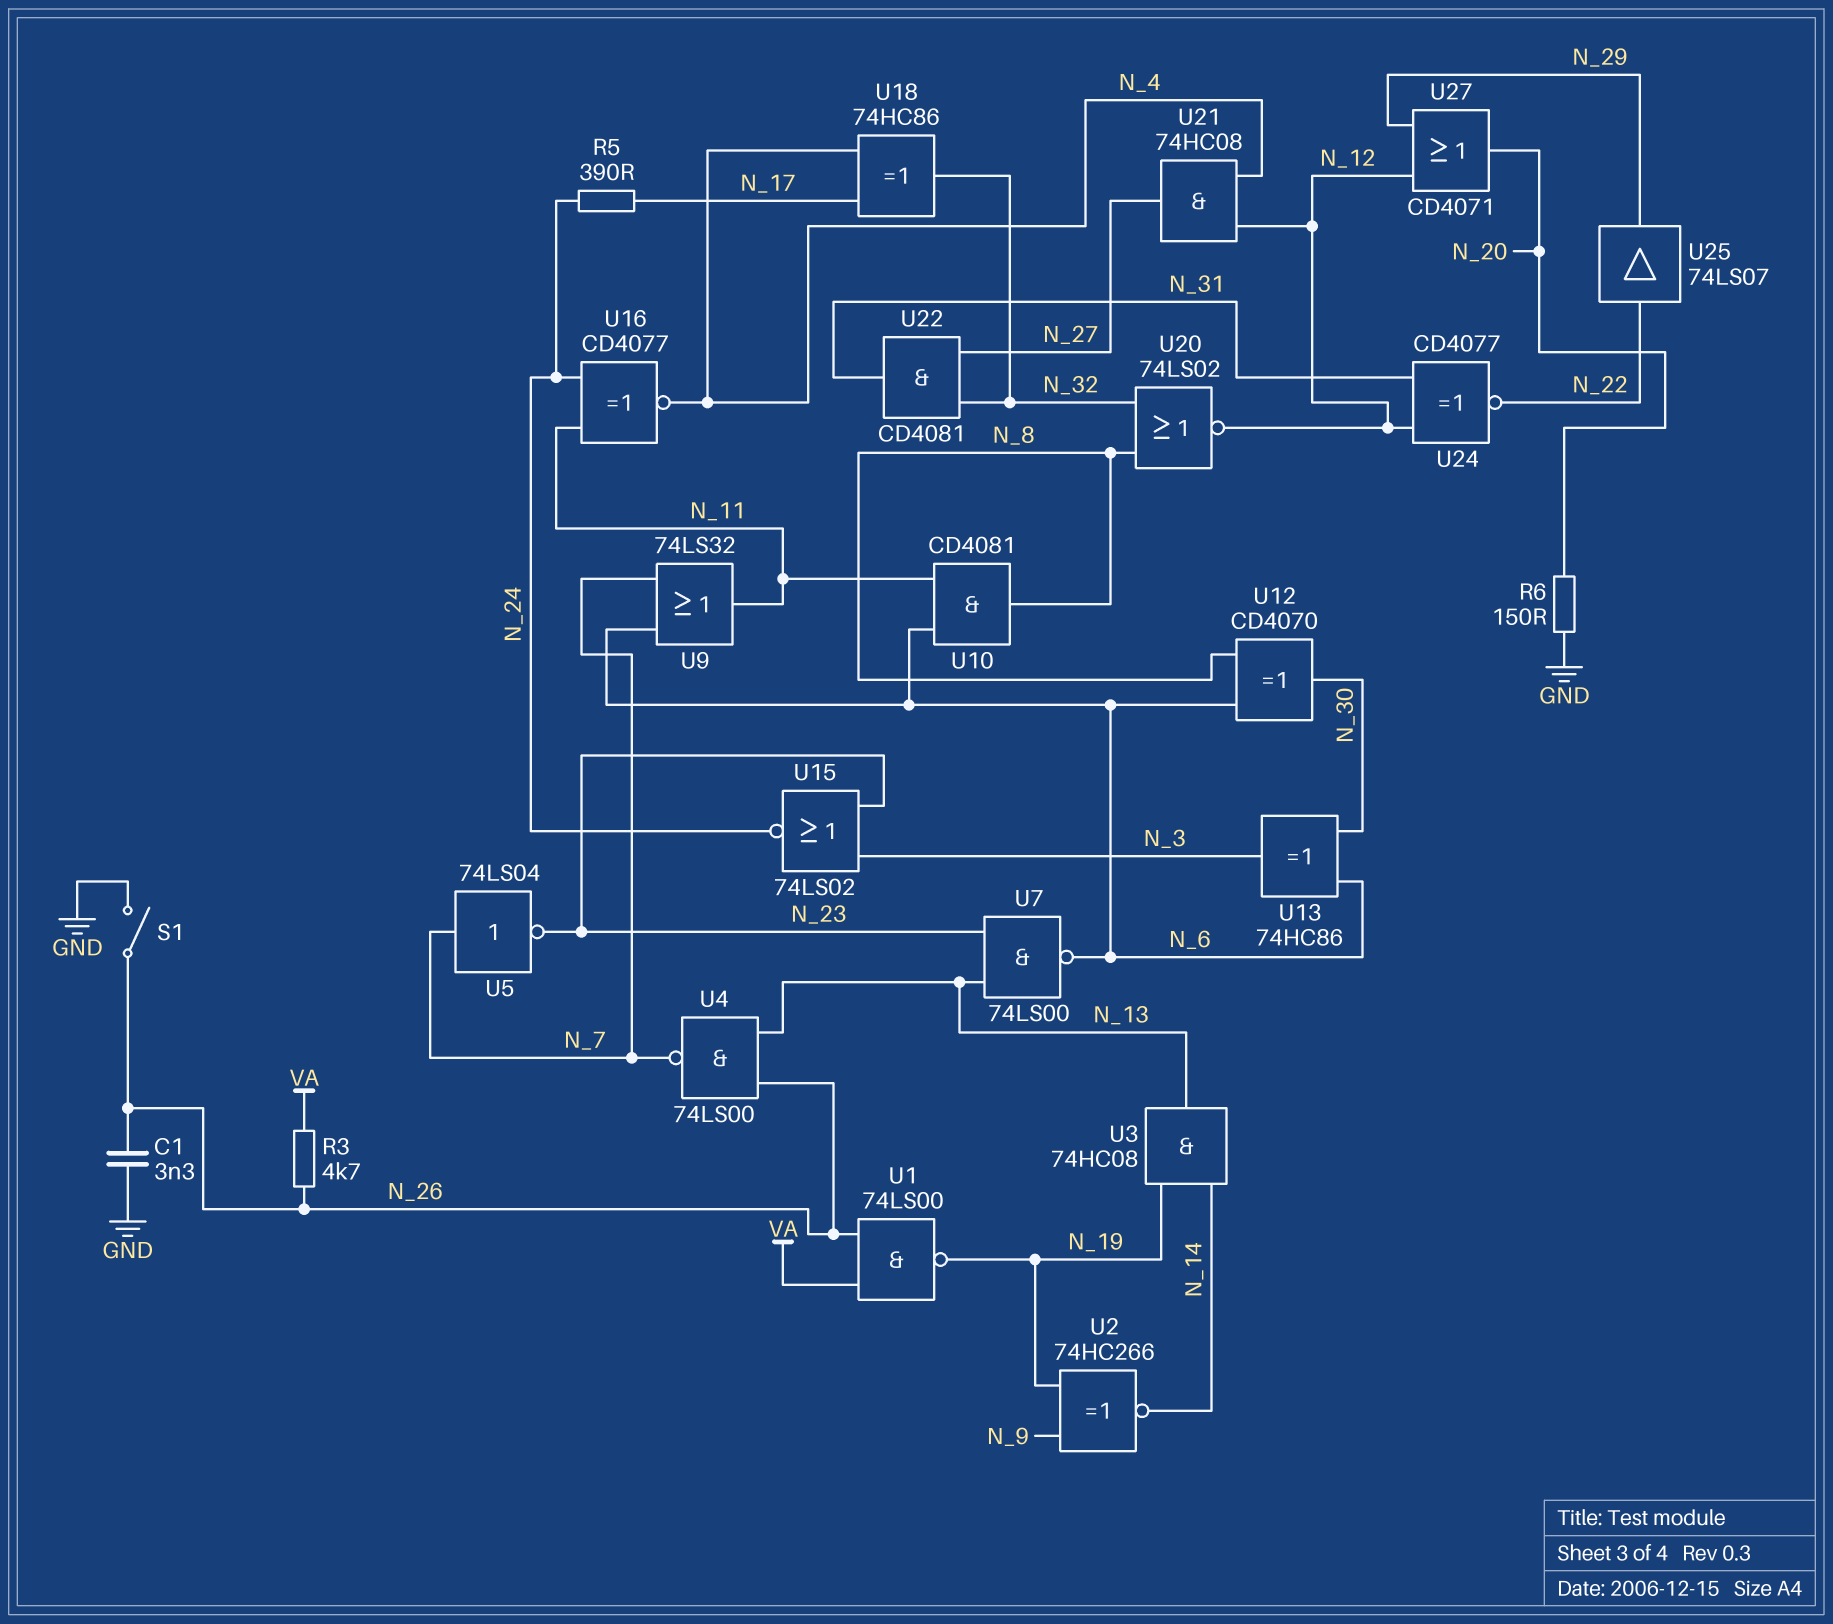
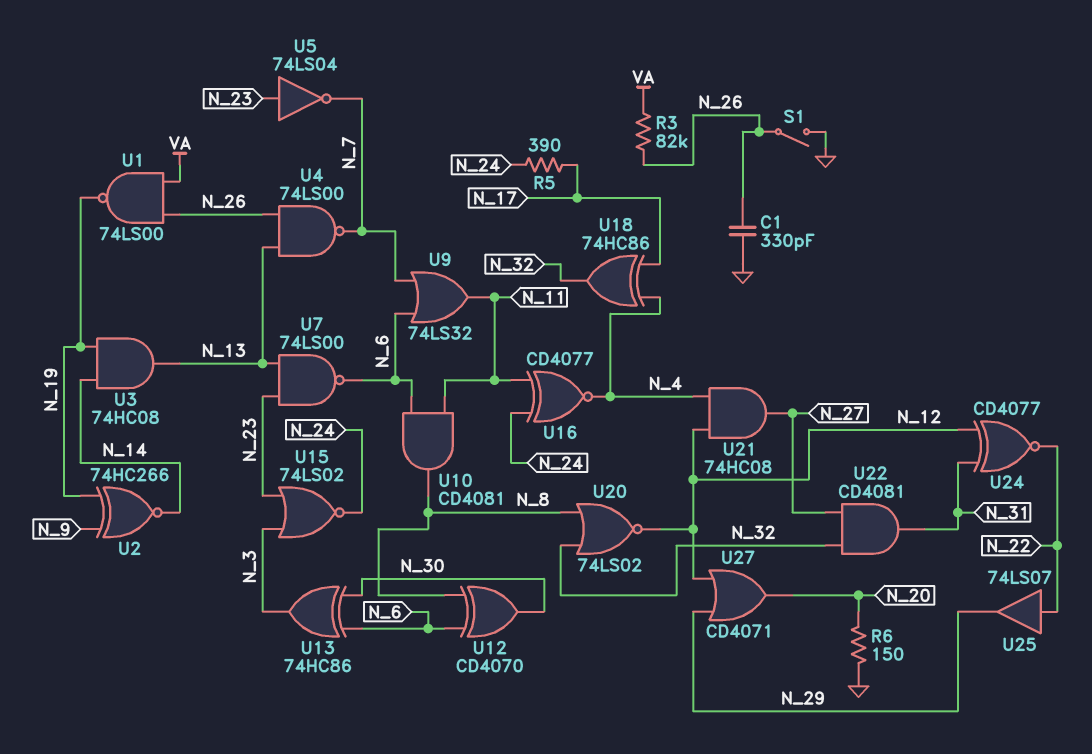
C1: 3.3nF (GND, N_26) -> 330pF (GND, N_26)
R3: 4.7k (N_26, VA) -> 82k (N_26, VA)
U5: NOT 74LS04 (in N_7, out N_23) -> NOT 74LS04 (in N_23, out N_7)

